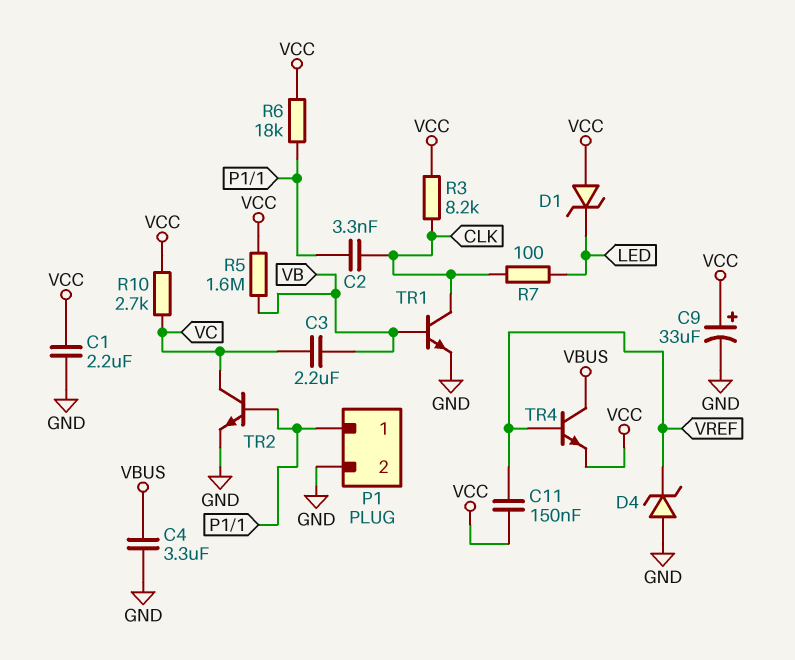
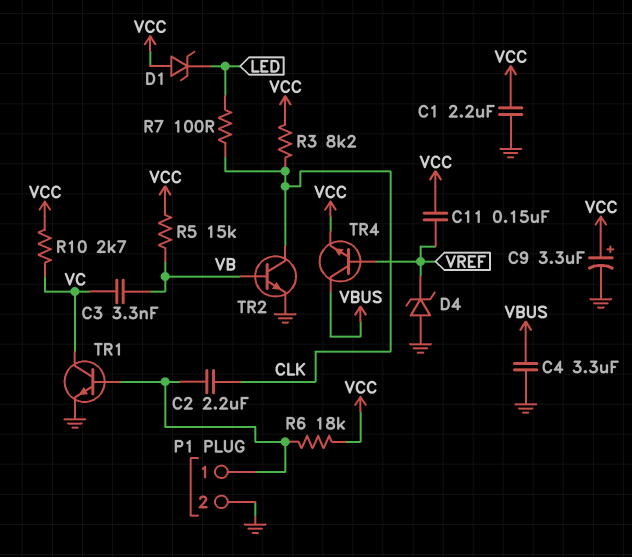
C2: 3.3nF (CLK, P1/1) -> 2.2uF (CLK, P1/1)
C3: 2.2uF (VB, VC) -> 3.3nF (VB, VC)
C9: 33uF (plus VCC, minus GND) -> 3.3uF (plus VCC, minus GND)
R5: 1.6M (VB, VCC) -> 15k (VB, VCC)
TR1: NPN (B VB, C CLK, E GND) -> NPN (B P1/1, C VC, E GND)
TR2: NPN (B P1/1, C VC, E GND) -> NPN (B VB, C CLK, E GND)

